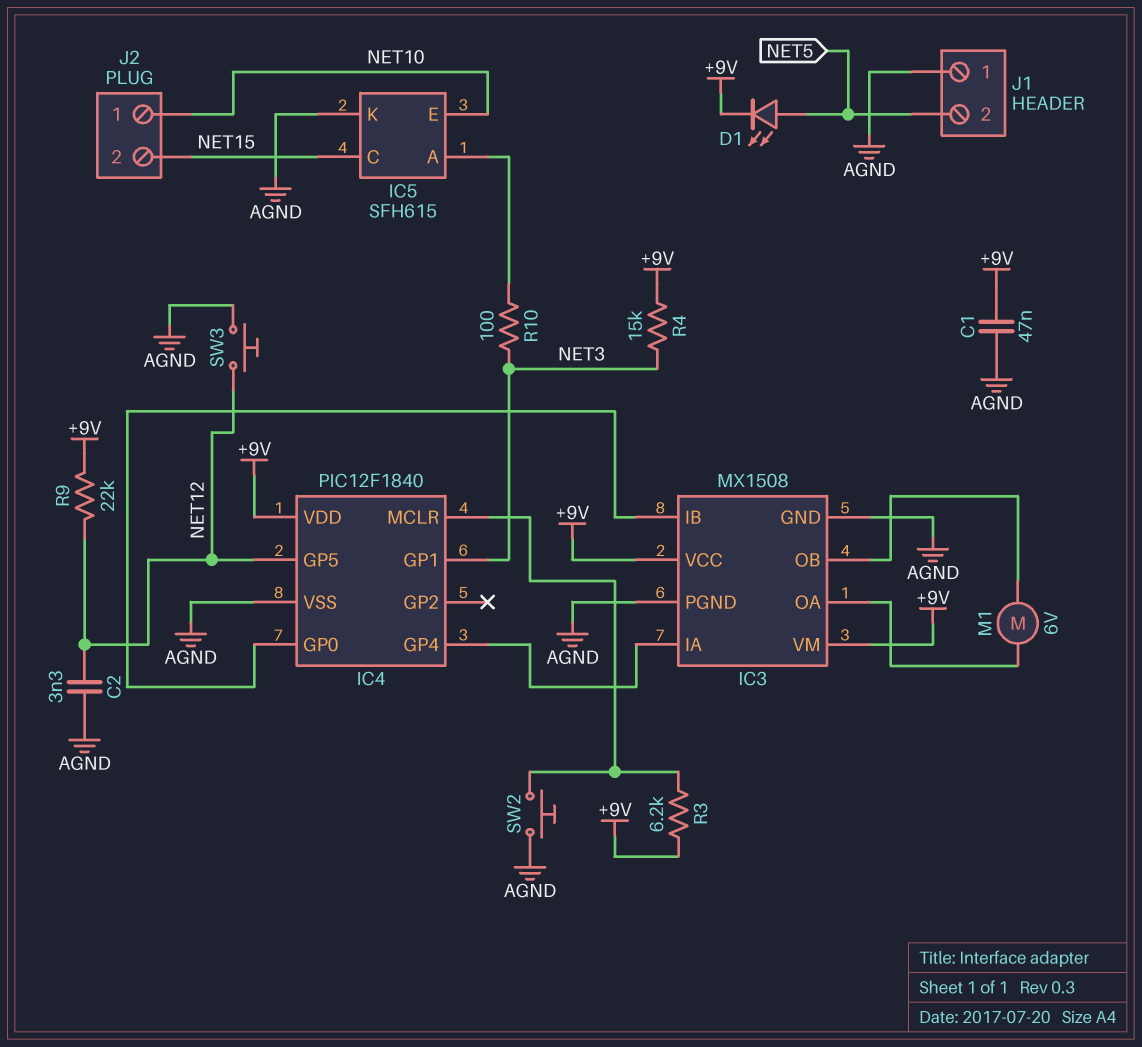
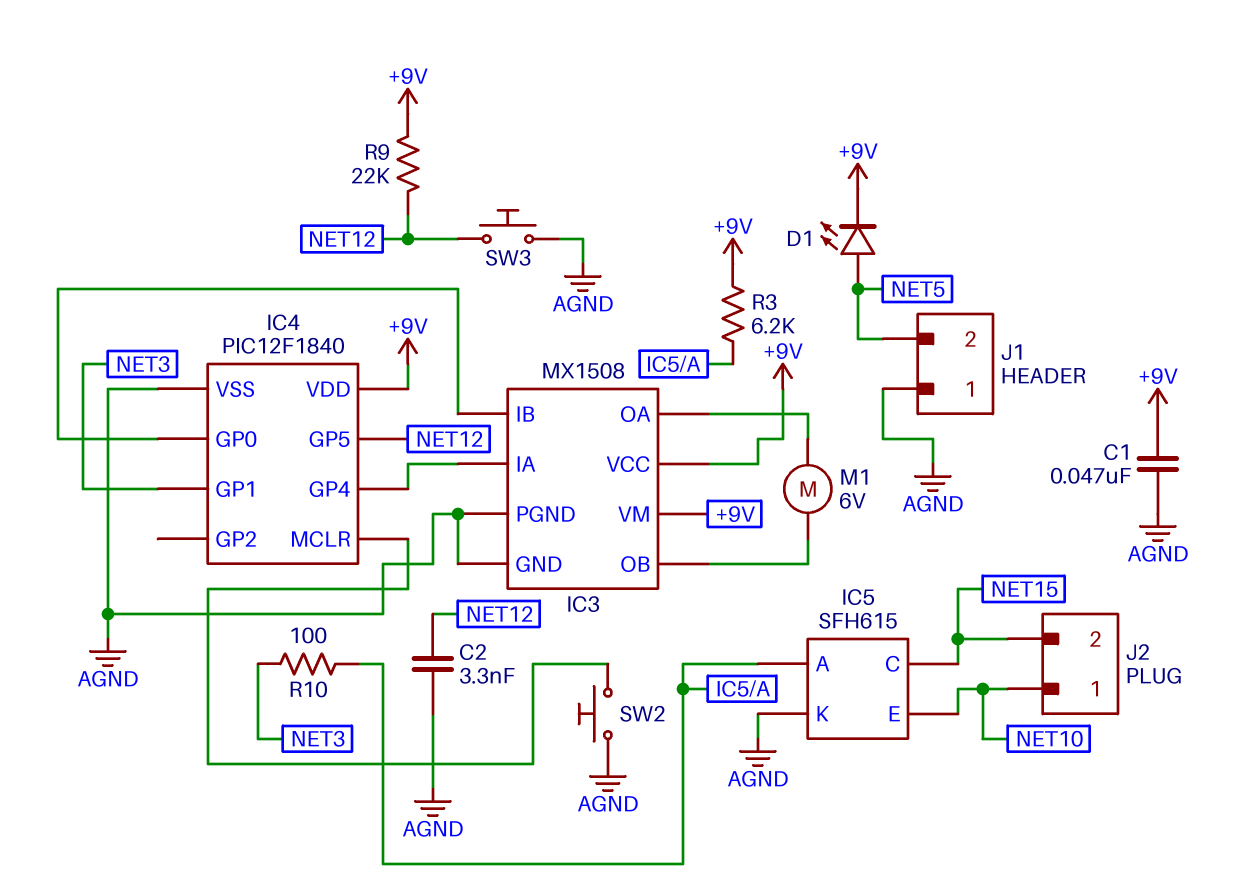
R3: 6.2k (+9V, IC4/MCLR) -> 6.2k (+9V, IC5/A)
R4: 15k (+9V, NET3) -> none

